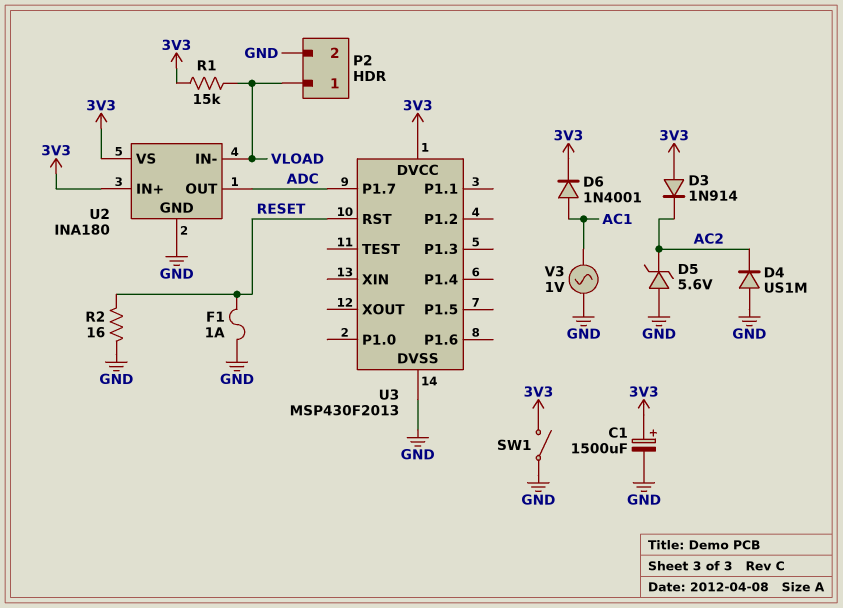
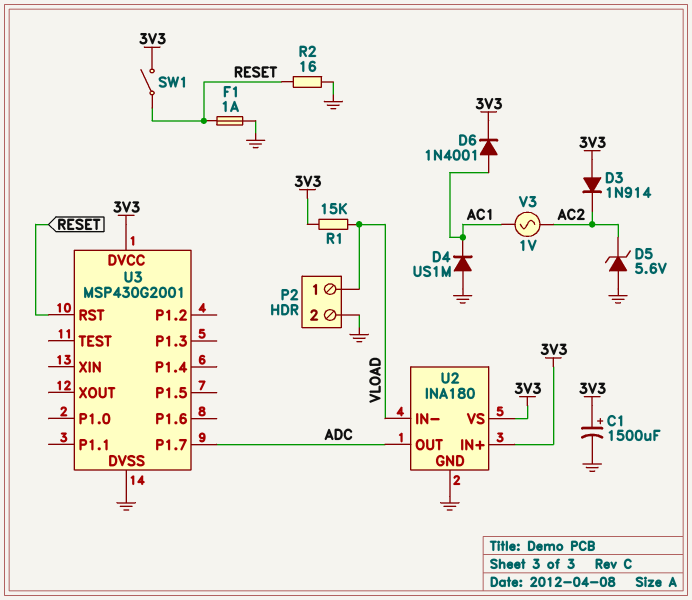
D4: diode US1M (A GND, K AC2) -> diode US1M (A GND, K AC1)
SW1: switch (3V3, GND) -> switch (3V3, RESET)
U3: MSP430F2013 -> MSP430G2001
V3: AC 1V (AC1, GND) -> AC 1V (AC1, AC2)

